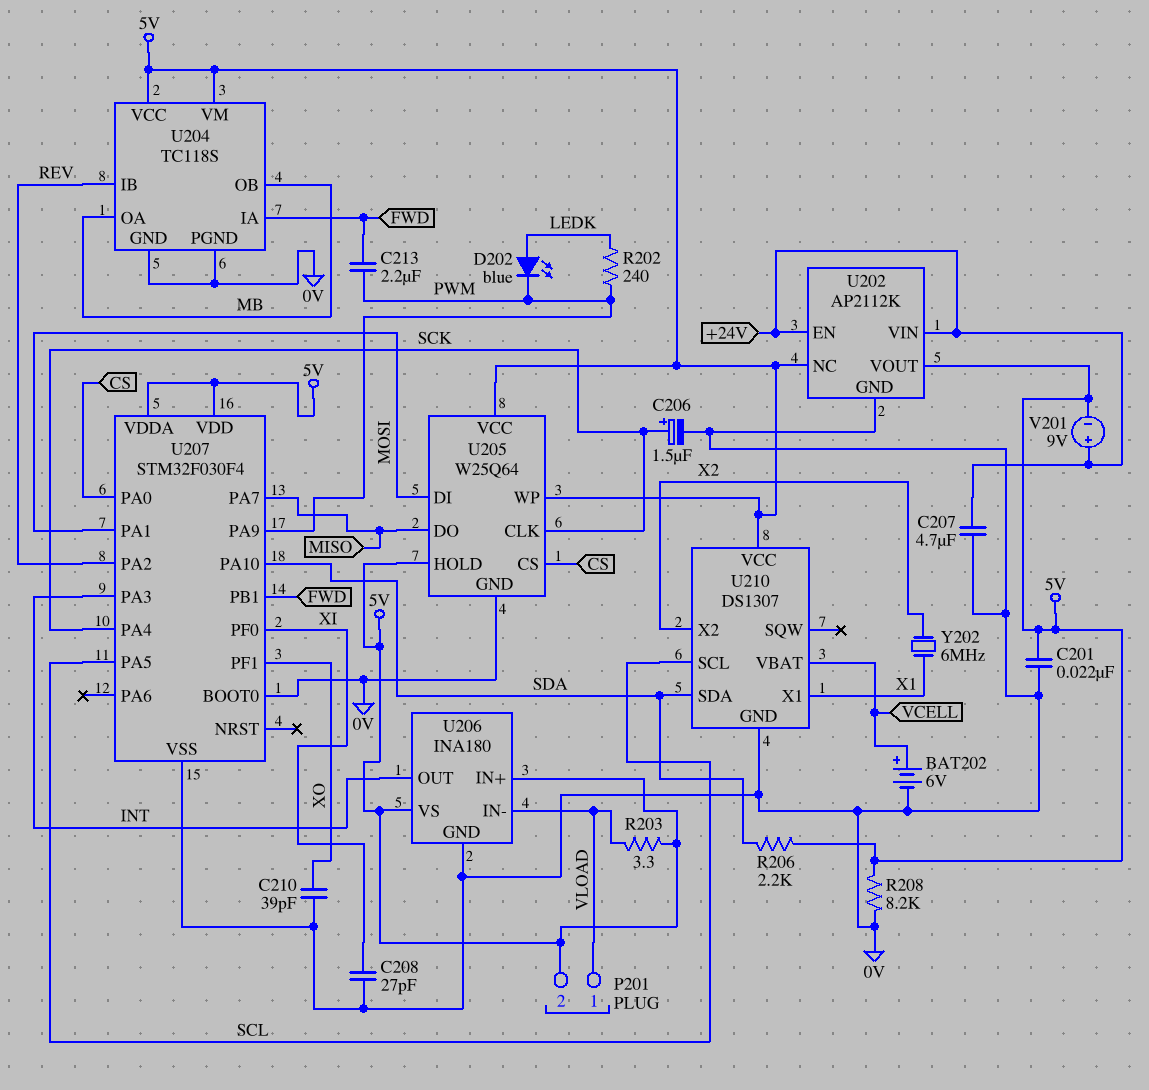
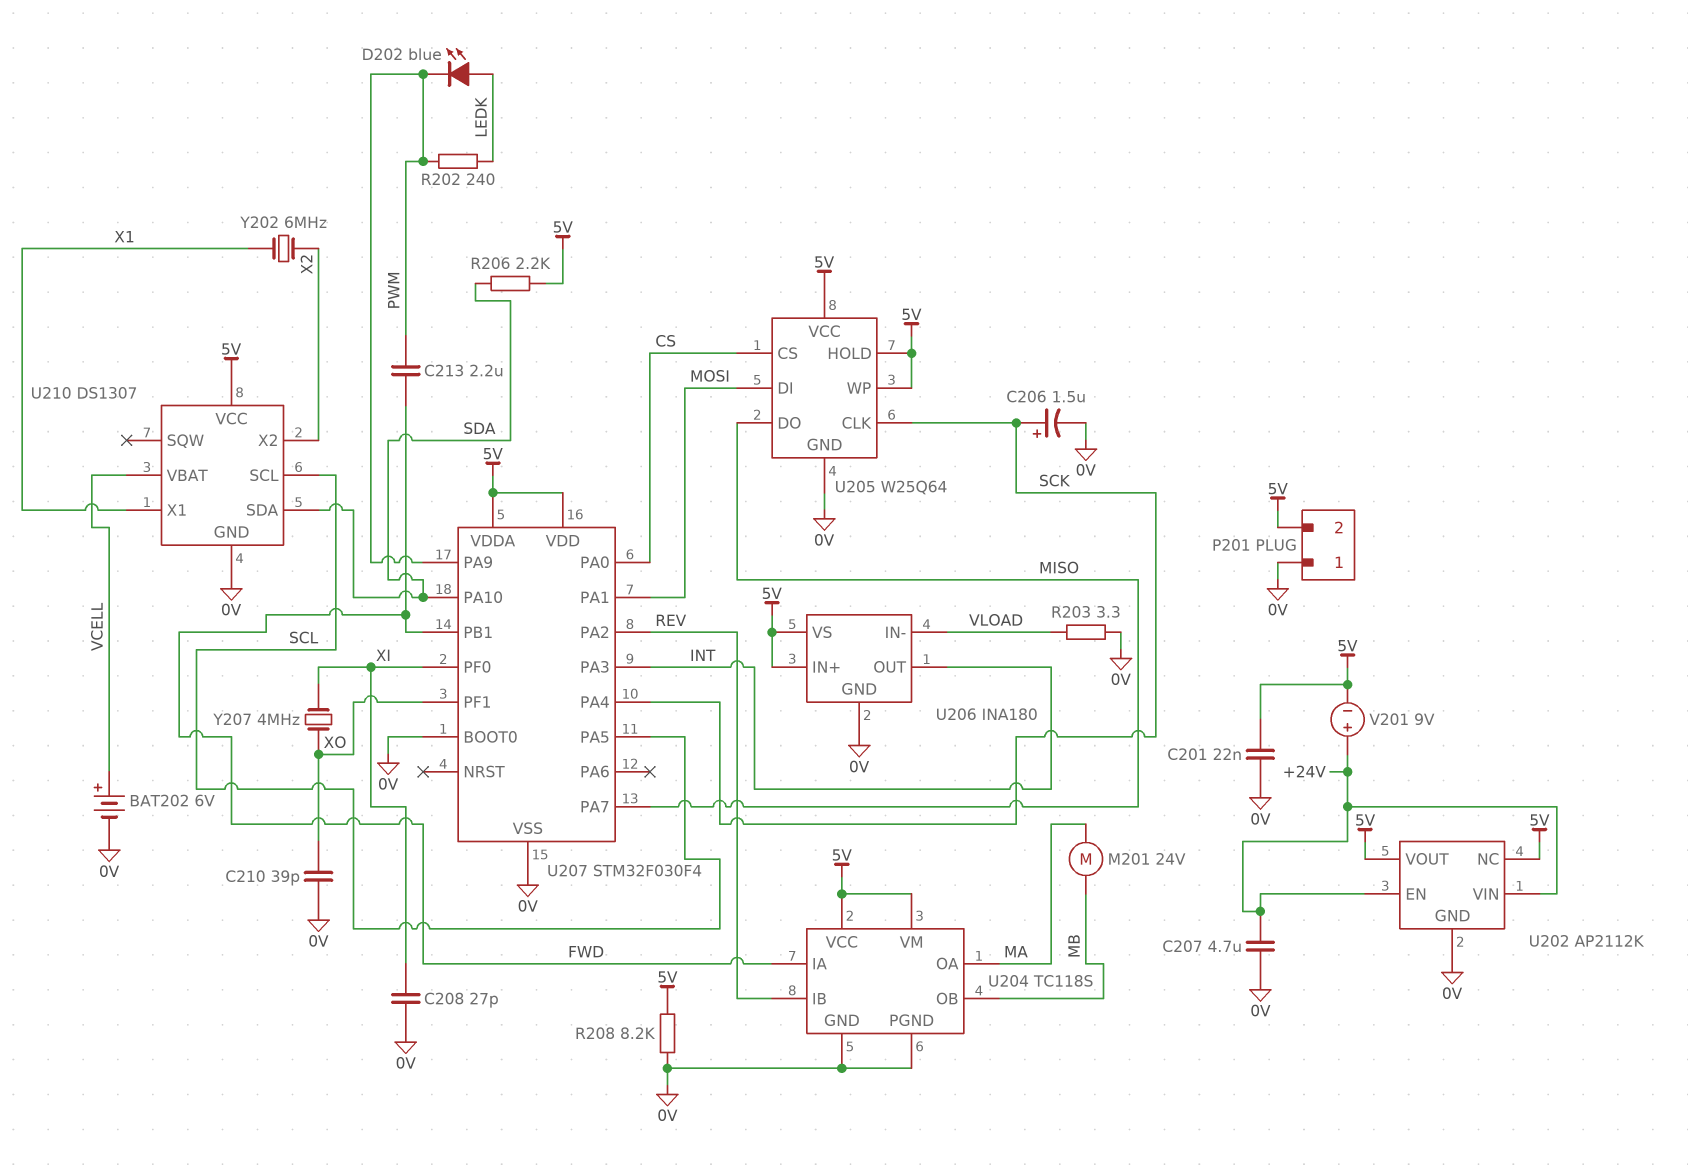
M201: none -> motor 24V (MA, MB)
P201 pin 1: VLOAD -> 0V
R203: 3.3 (5V, VLOAD) -> 3.3 (0V, VLOAD)
U204 pin OA: MB -> MA
Y207: none -> 4MHz (XI, XO)

